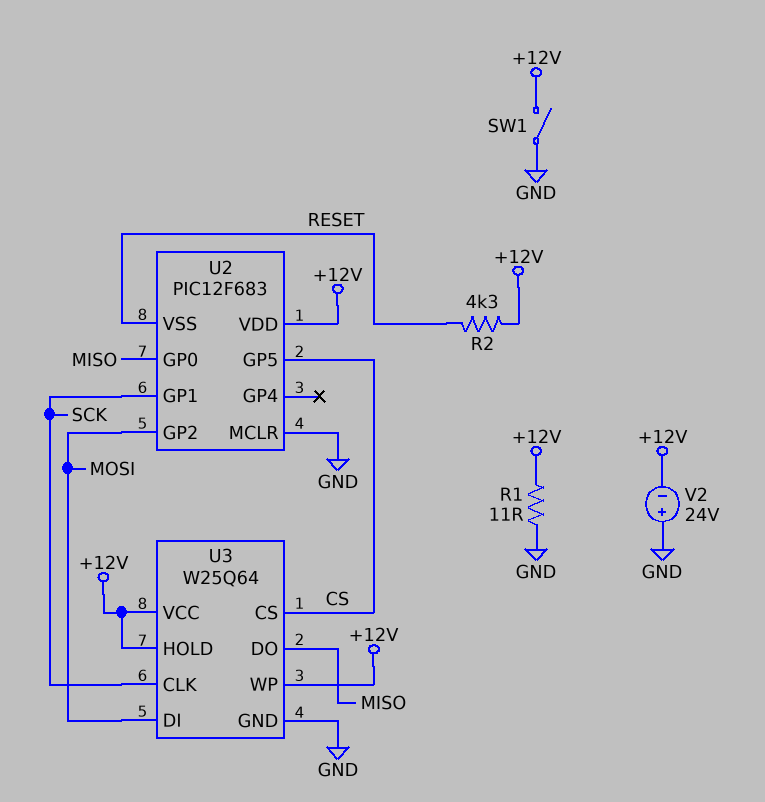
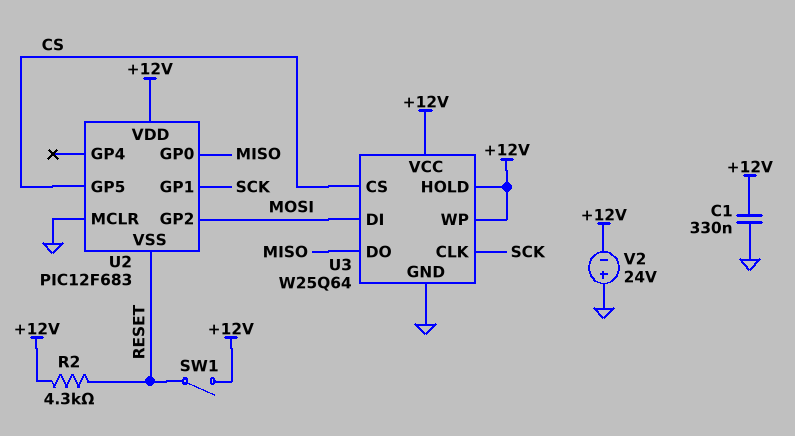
C1: none -> 330nF (+12V, GND)
R1: 11 (+12V, GND) -> none
SW1: switch (+12V, GND) -> switch (+12V, RESET)

